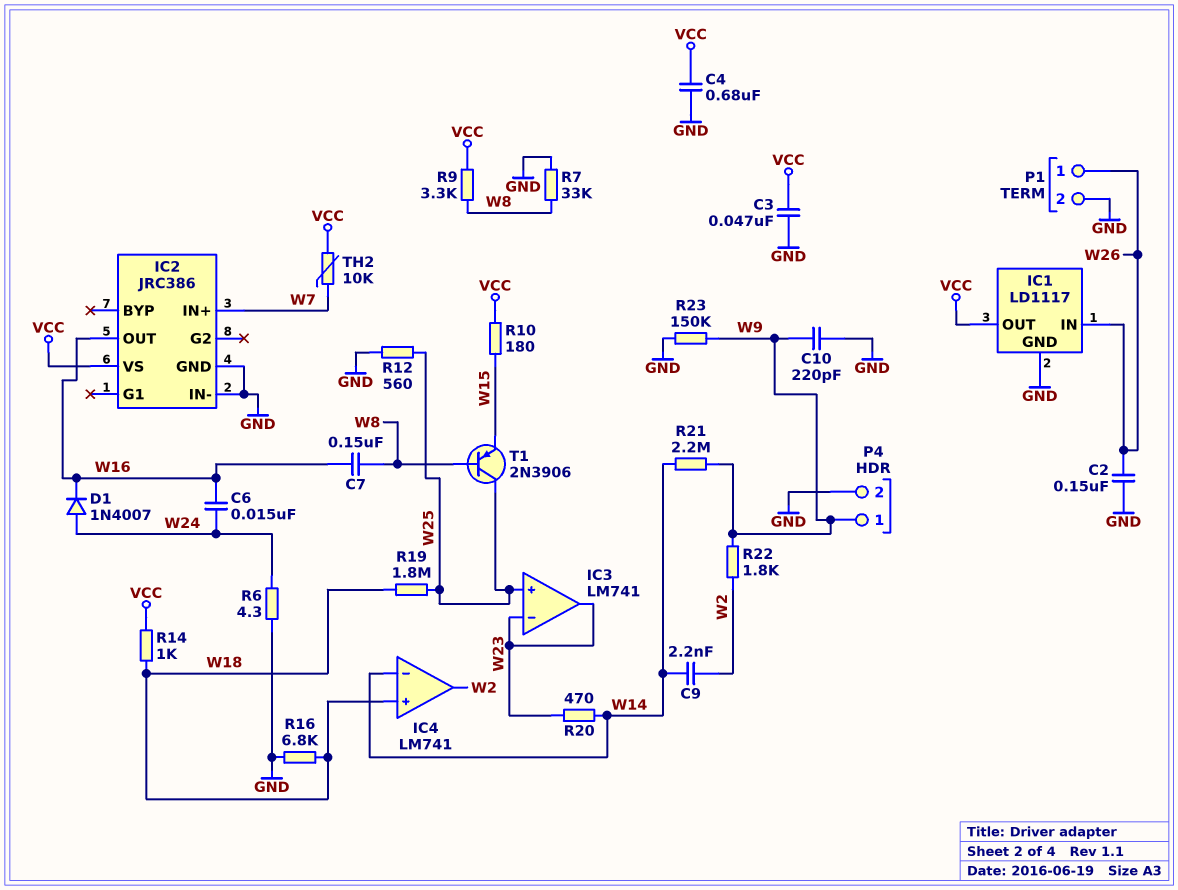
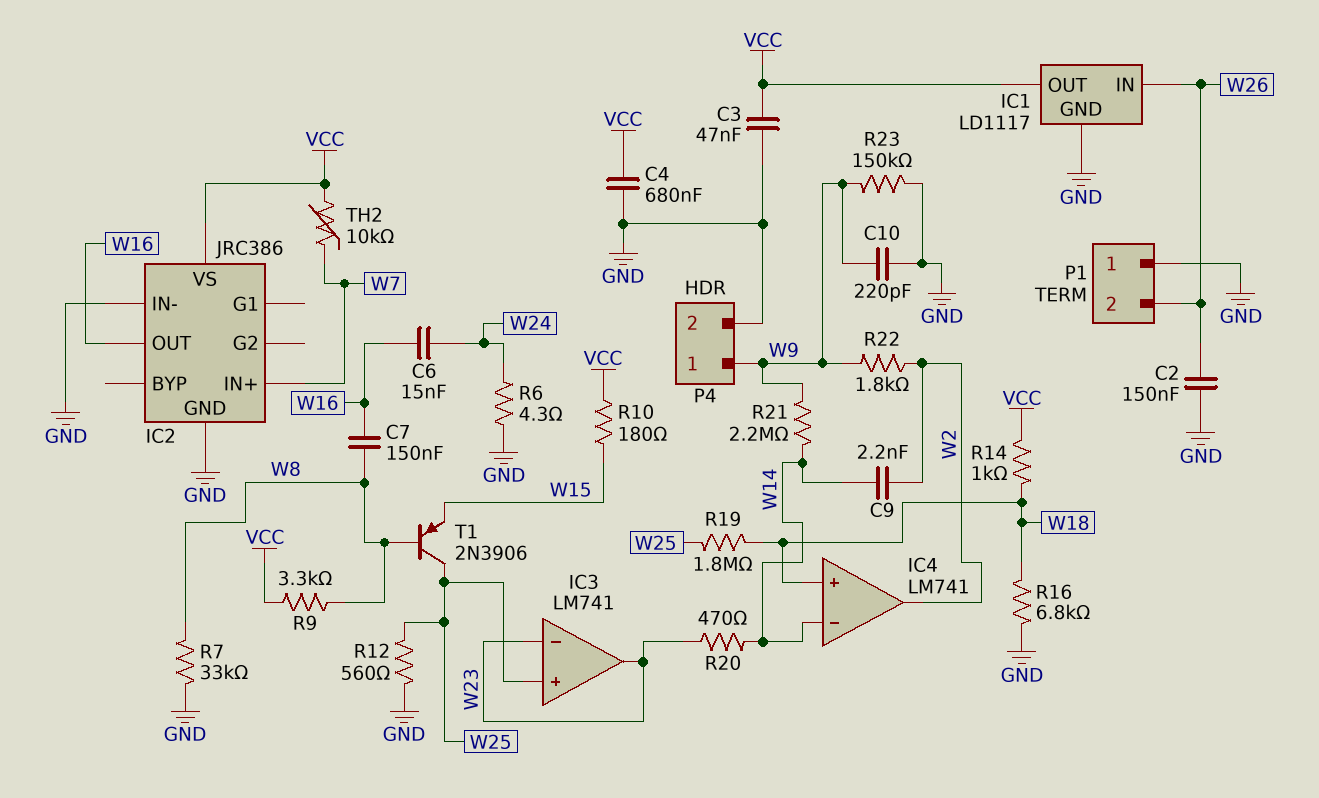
D1: diode 1N4007 (A W24, K W16) -> none
P1 pin 1: W26 -> GND
P1 pin 2: GND -> W26

